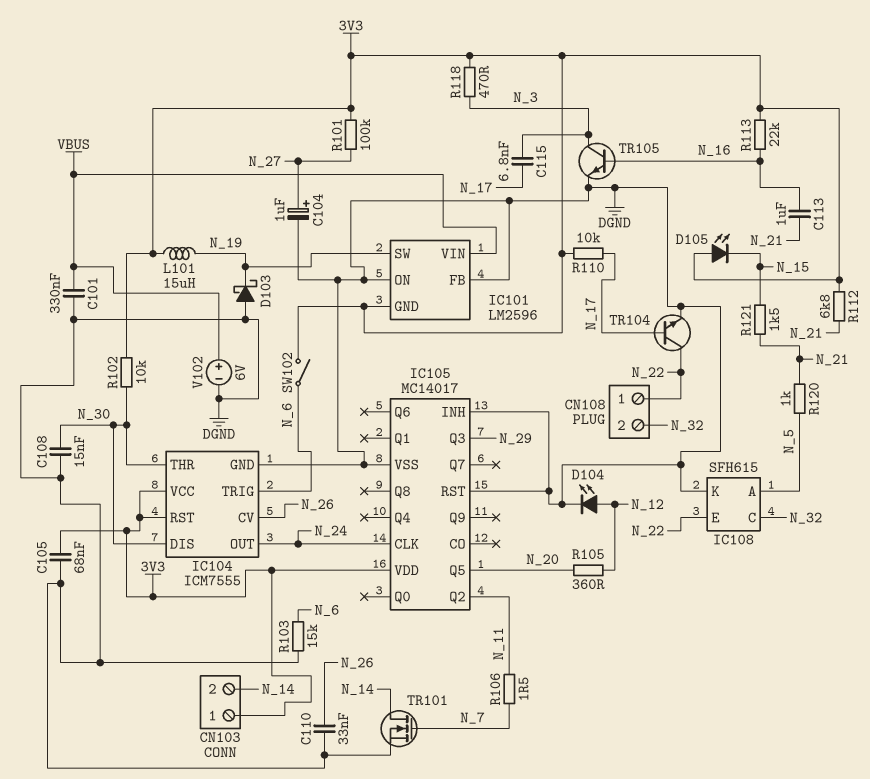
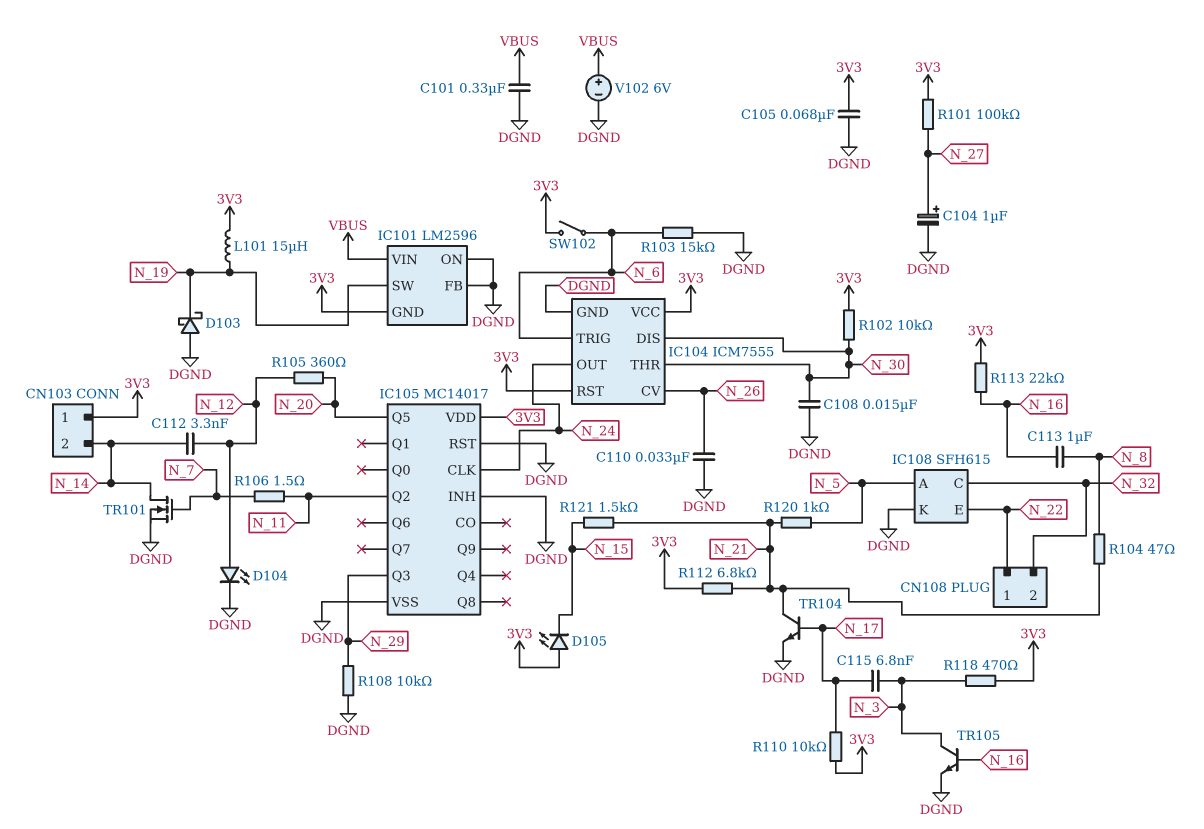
C112: none -> 3.3nF (N_12, N_14)
C113: 1uF (N_16, N_21) -> 1uF (N_8, N_16)
R104: none -> 47 (N_8, N_21)
R108: none -> 10k (DGND, N_29)
TR104: NPN (B N_17, C N_22, E DGND) -> NPN (B N_17, C N_21, E DGND)

